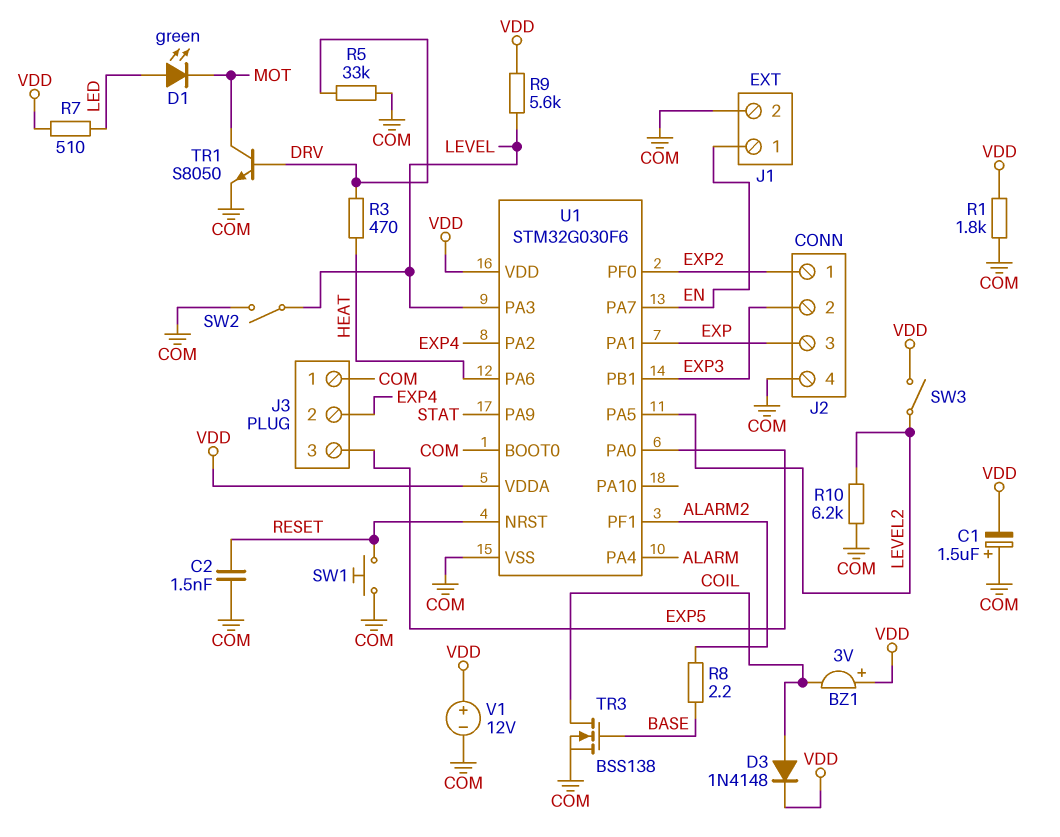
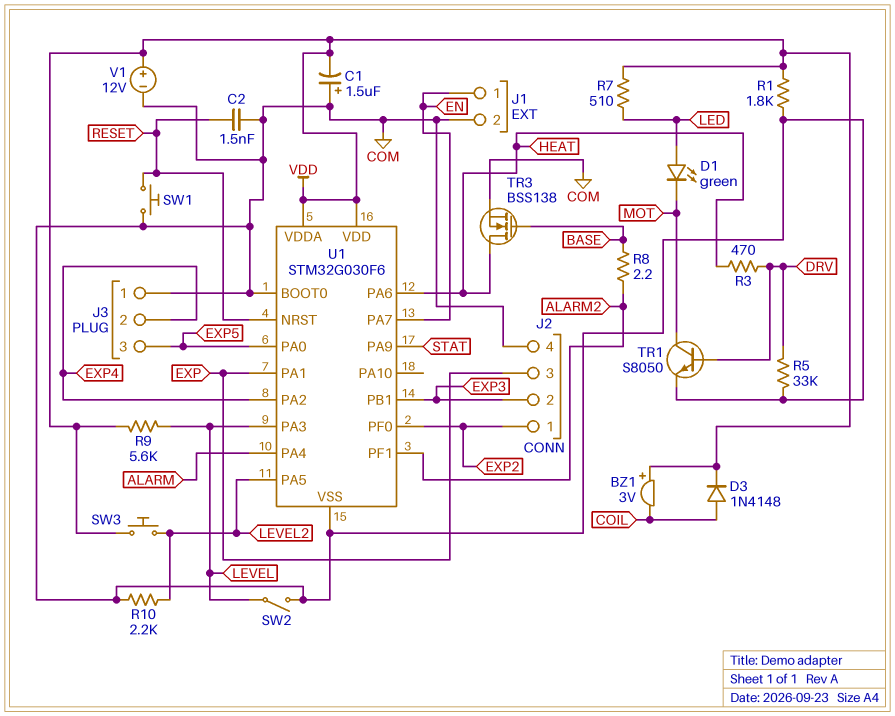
R10: 6.2k (COM, LEVEL2) -> 2.2k (COM, LEVEL2)
SW3: switch (LEVEL2, VDD) -> button (LEVEL2, VDD)
TR3: NMOS BSS138 (G BASE, D COIL, S COM) -> NMOS BSS138 (G BASE, D HEAT, S COM)

